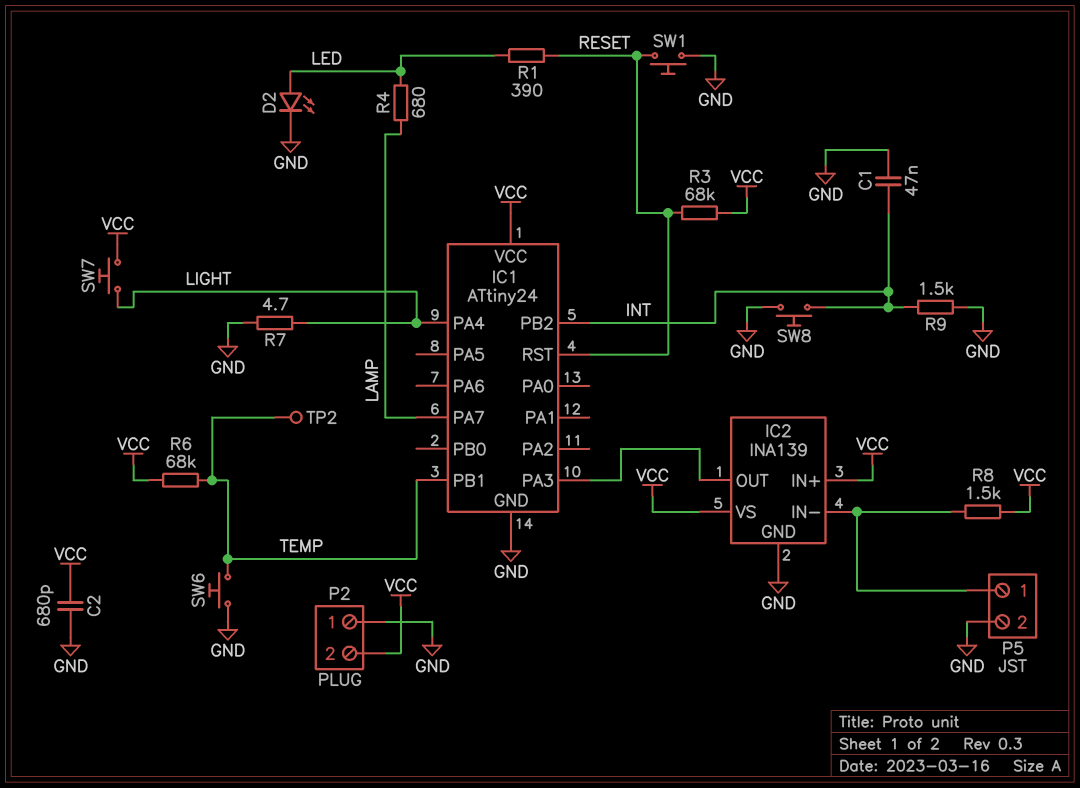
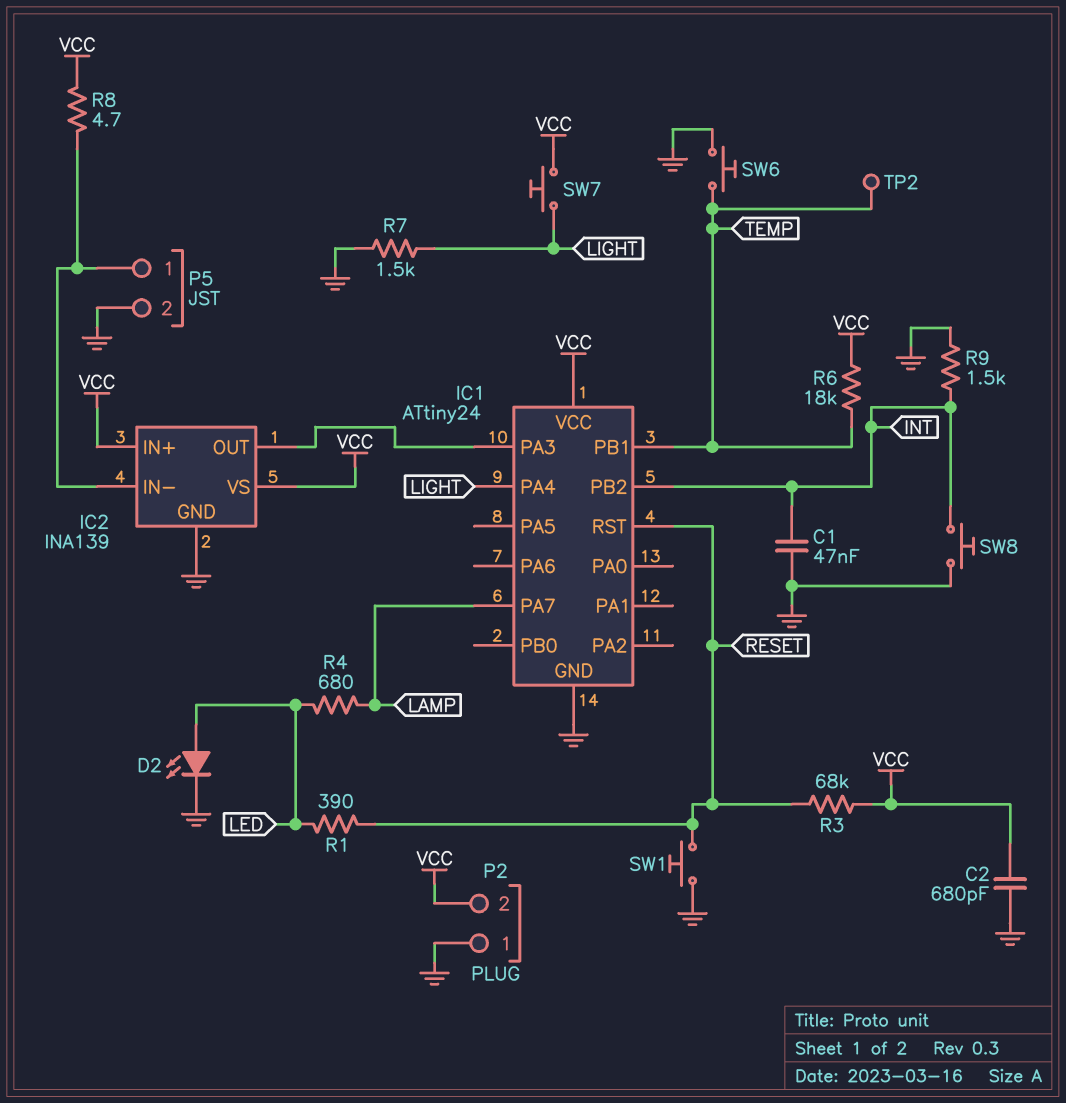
R6: 68k (TEMP, VCC) -> 18k (TEMP, VCC)
R7: 4.7 (GND, LIGHT) -> 1.5k (GND, LIGHT)
R8: 1.5k (IC2/IN-, VCC) -> 4.7 (IC2/IN-, VCC)

